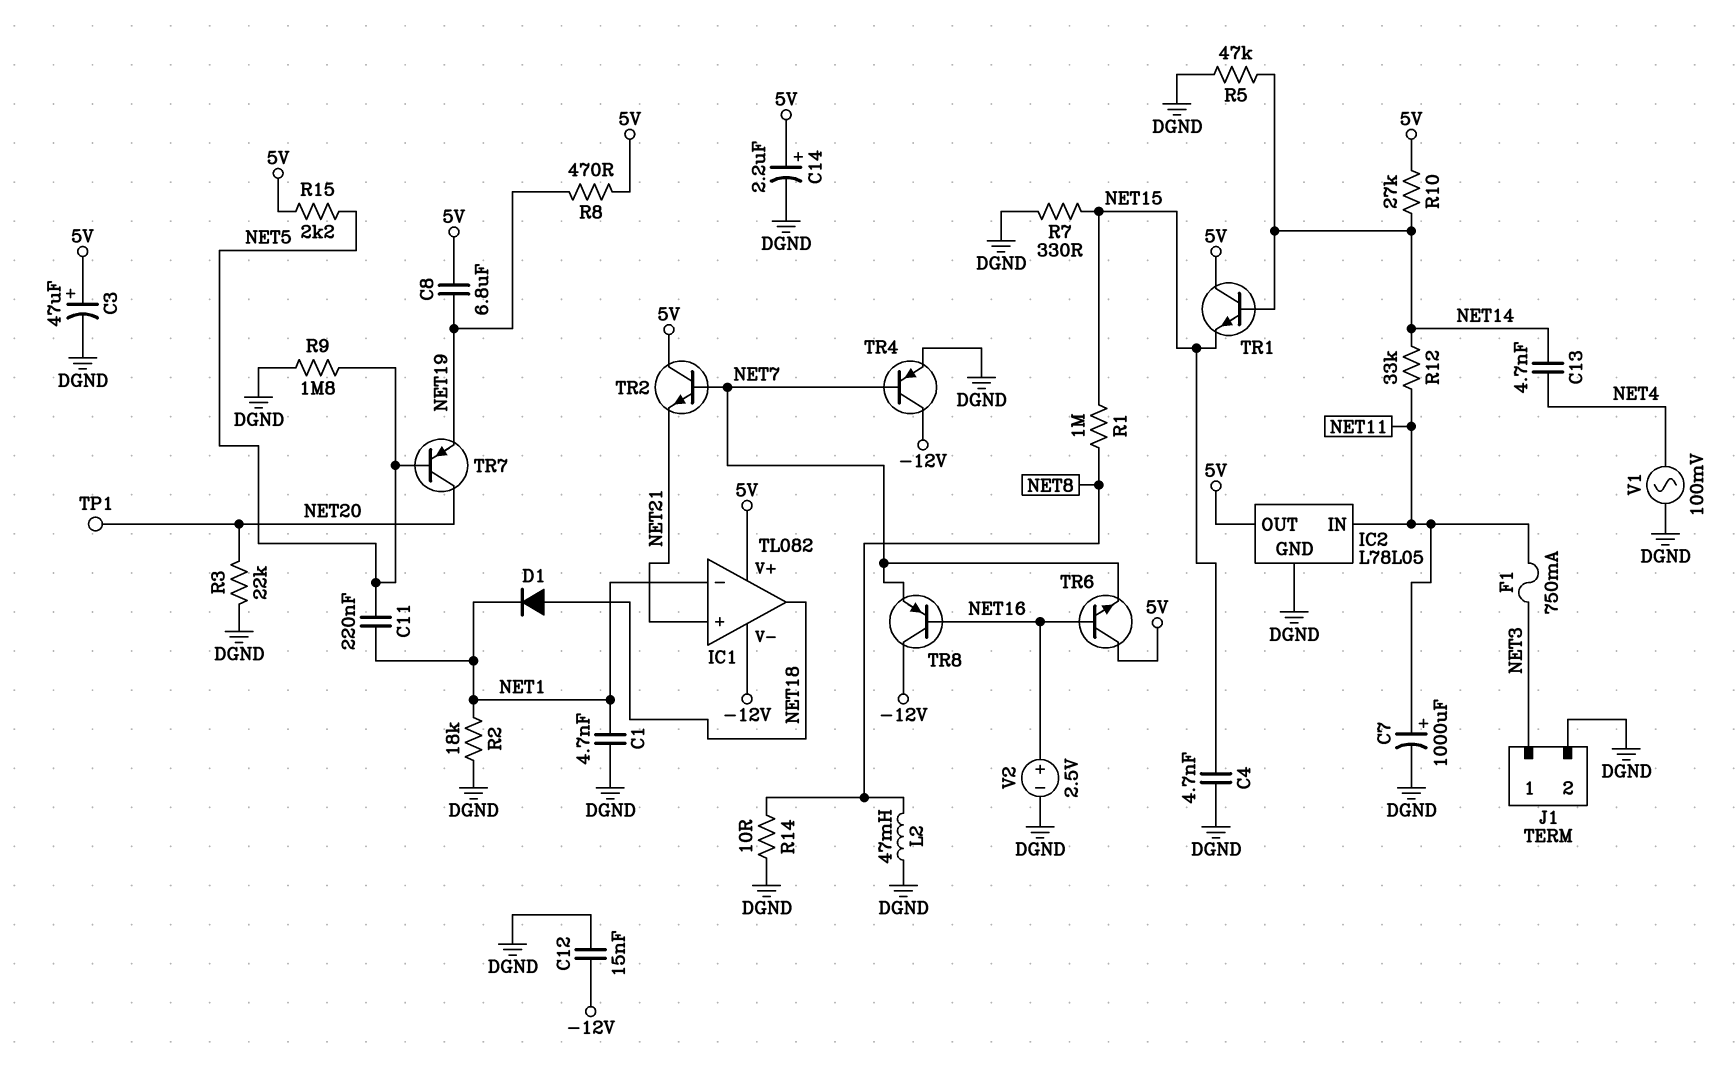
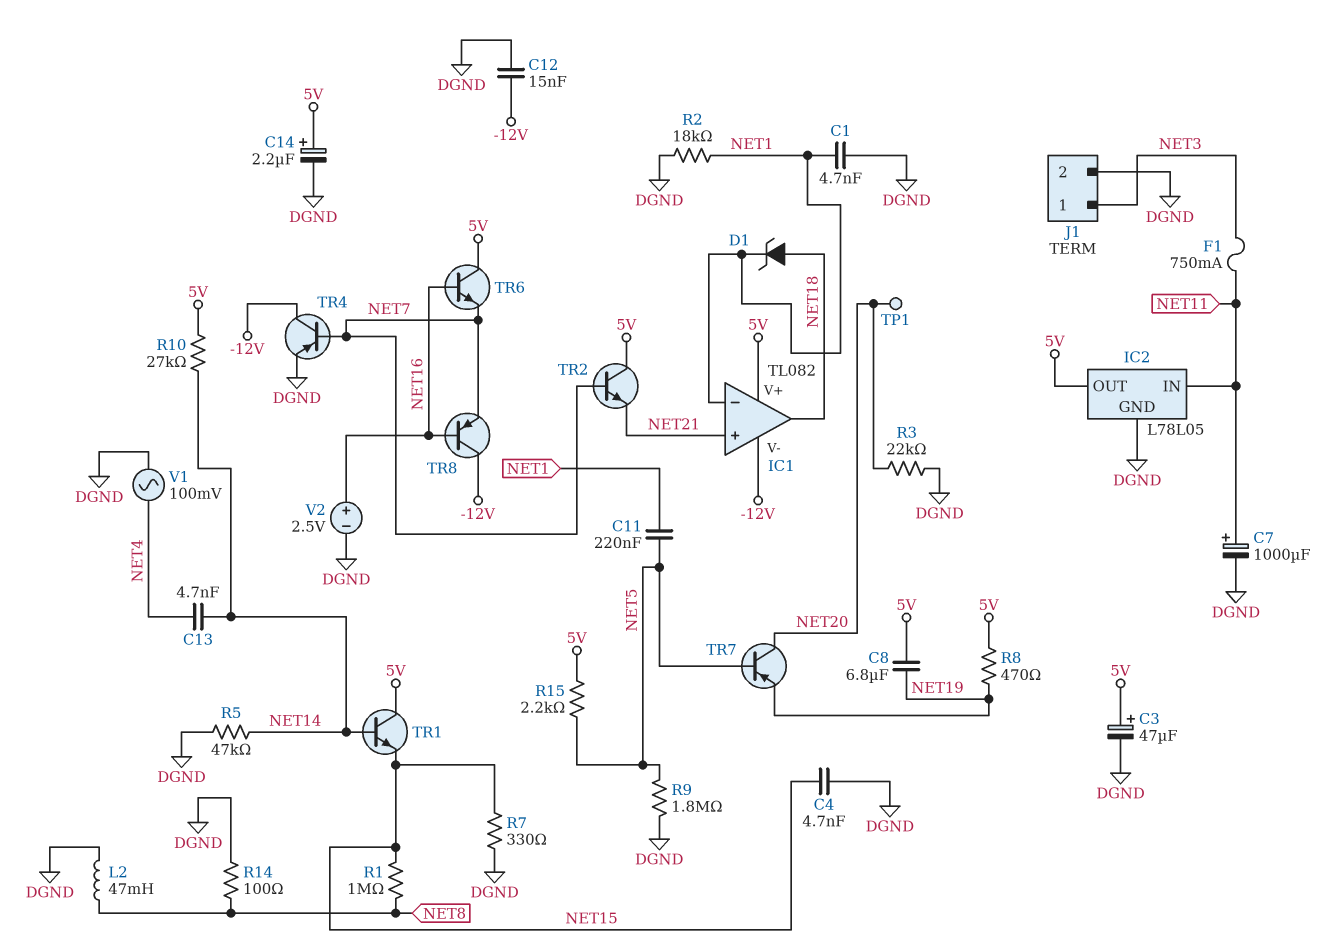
D1: diode (A NET18, K NET1) -> zener (A NET18, K NET1)
R12: 33k (NET11, NET14) -> none
R14: 10 (DGND, NET8) -> 100 (DGND, NET8)

